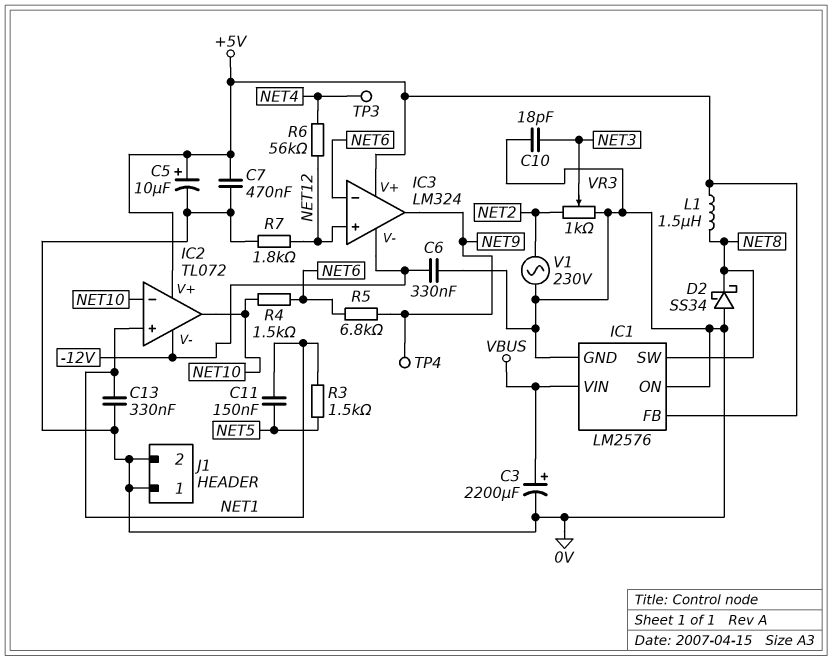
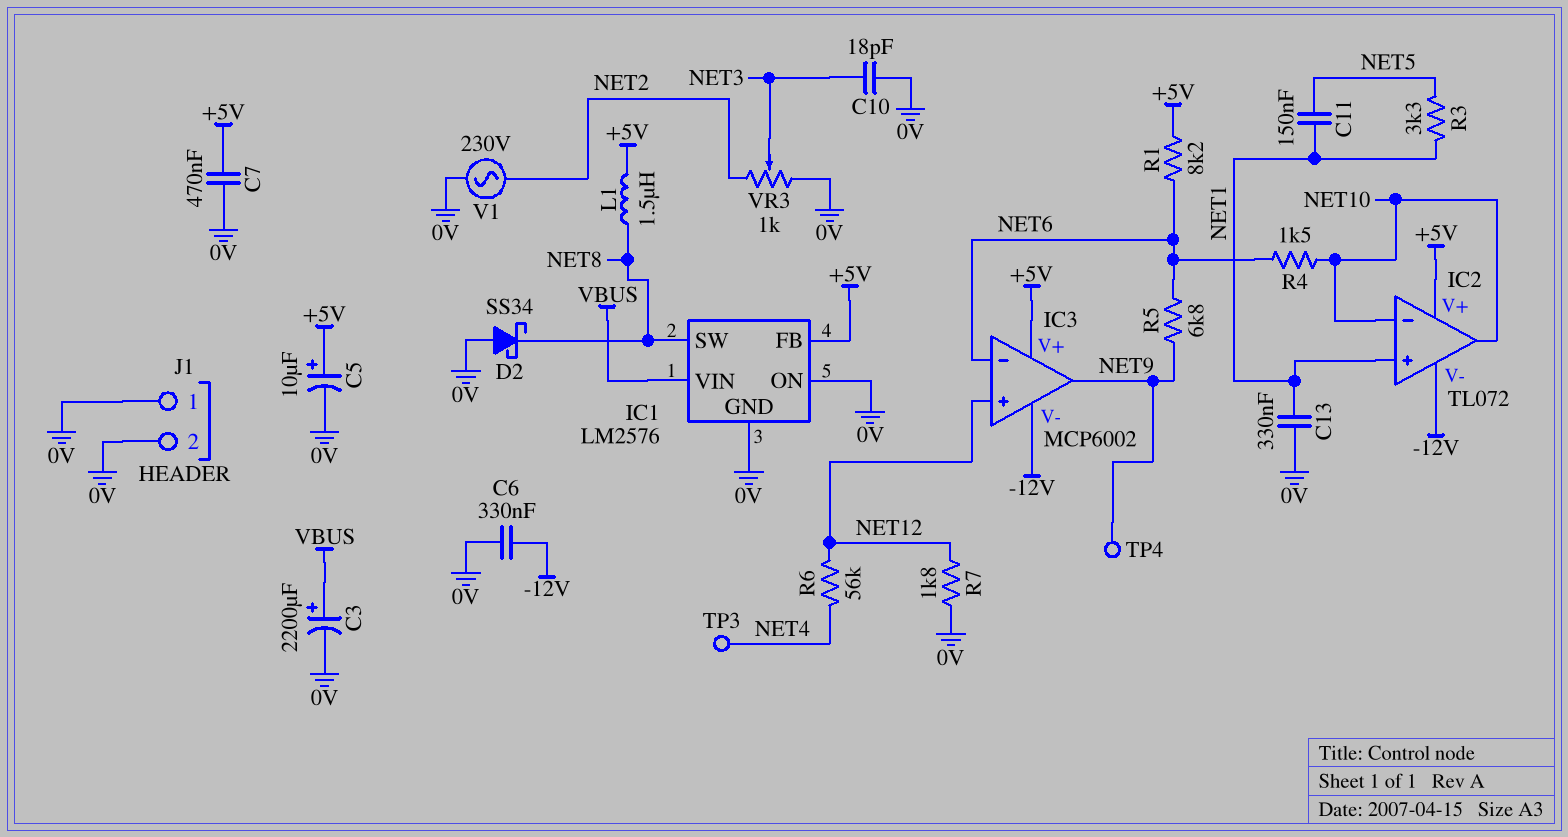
IC3: LM324 -> MCP6002
R1: none -> 8.2k (+5V, NET6)
R3: 1.5k (NET1, NET5) -> 3.3k (NET1, NET5)

